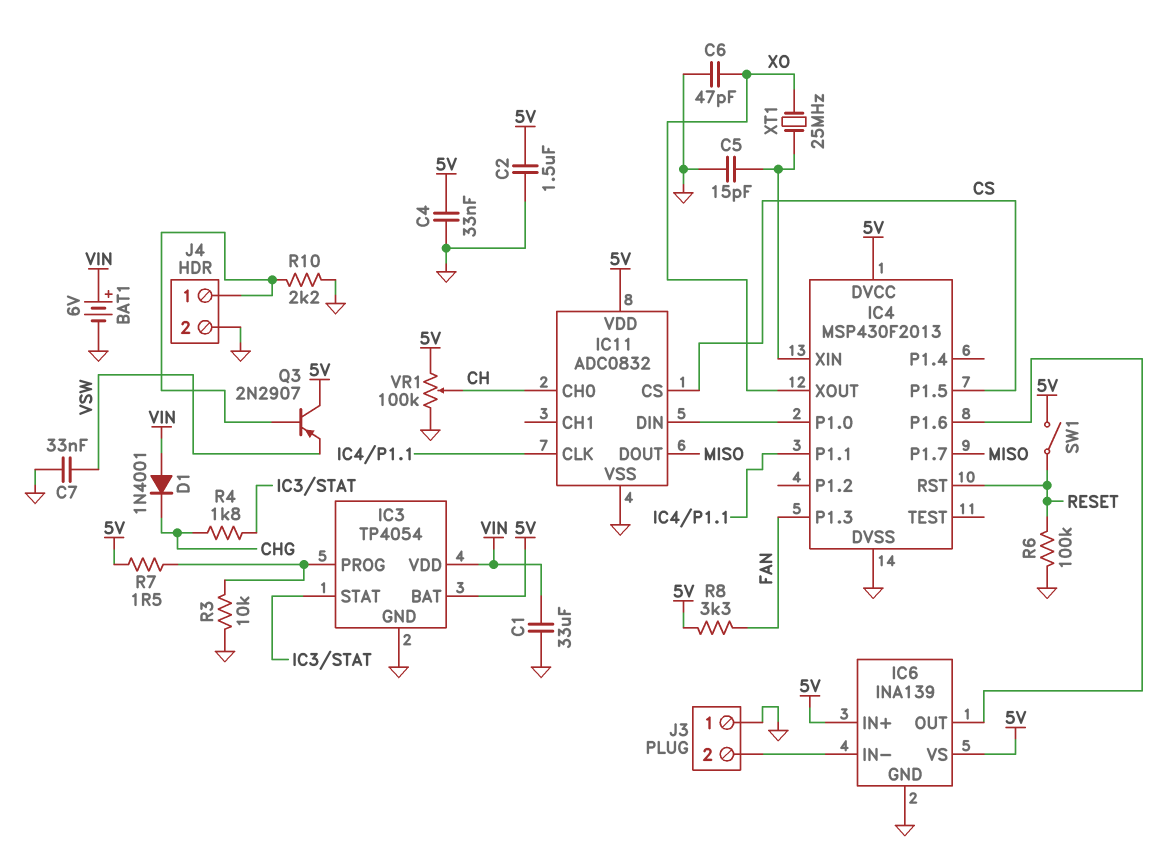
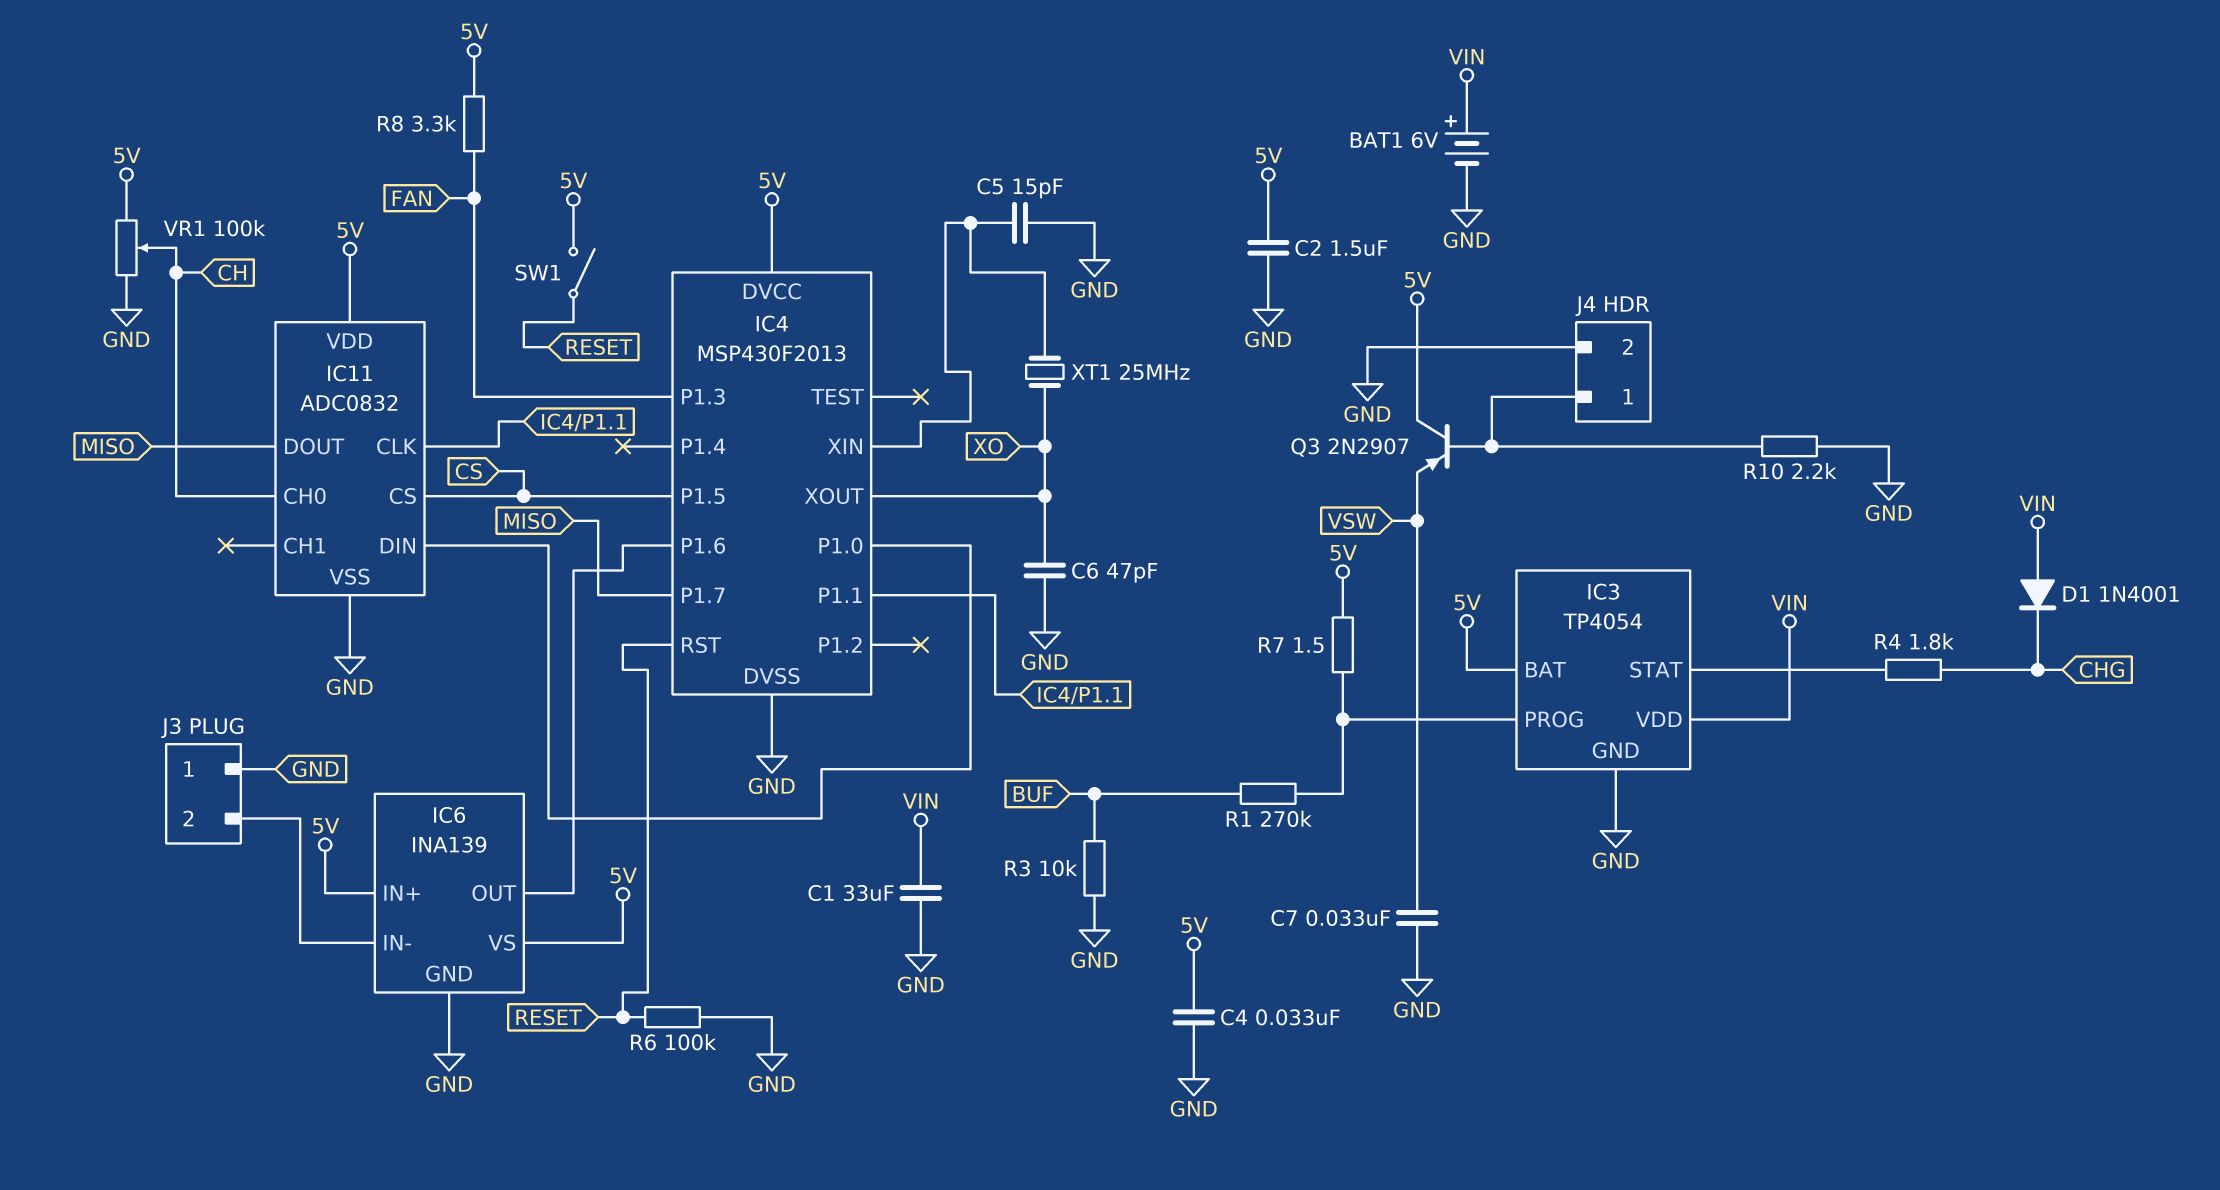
R1: none -> 270k (BUF, IC3/PROG)
R3: 10k (GND, IC3/PROG) -> 10k (BUF, GND)

